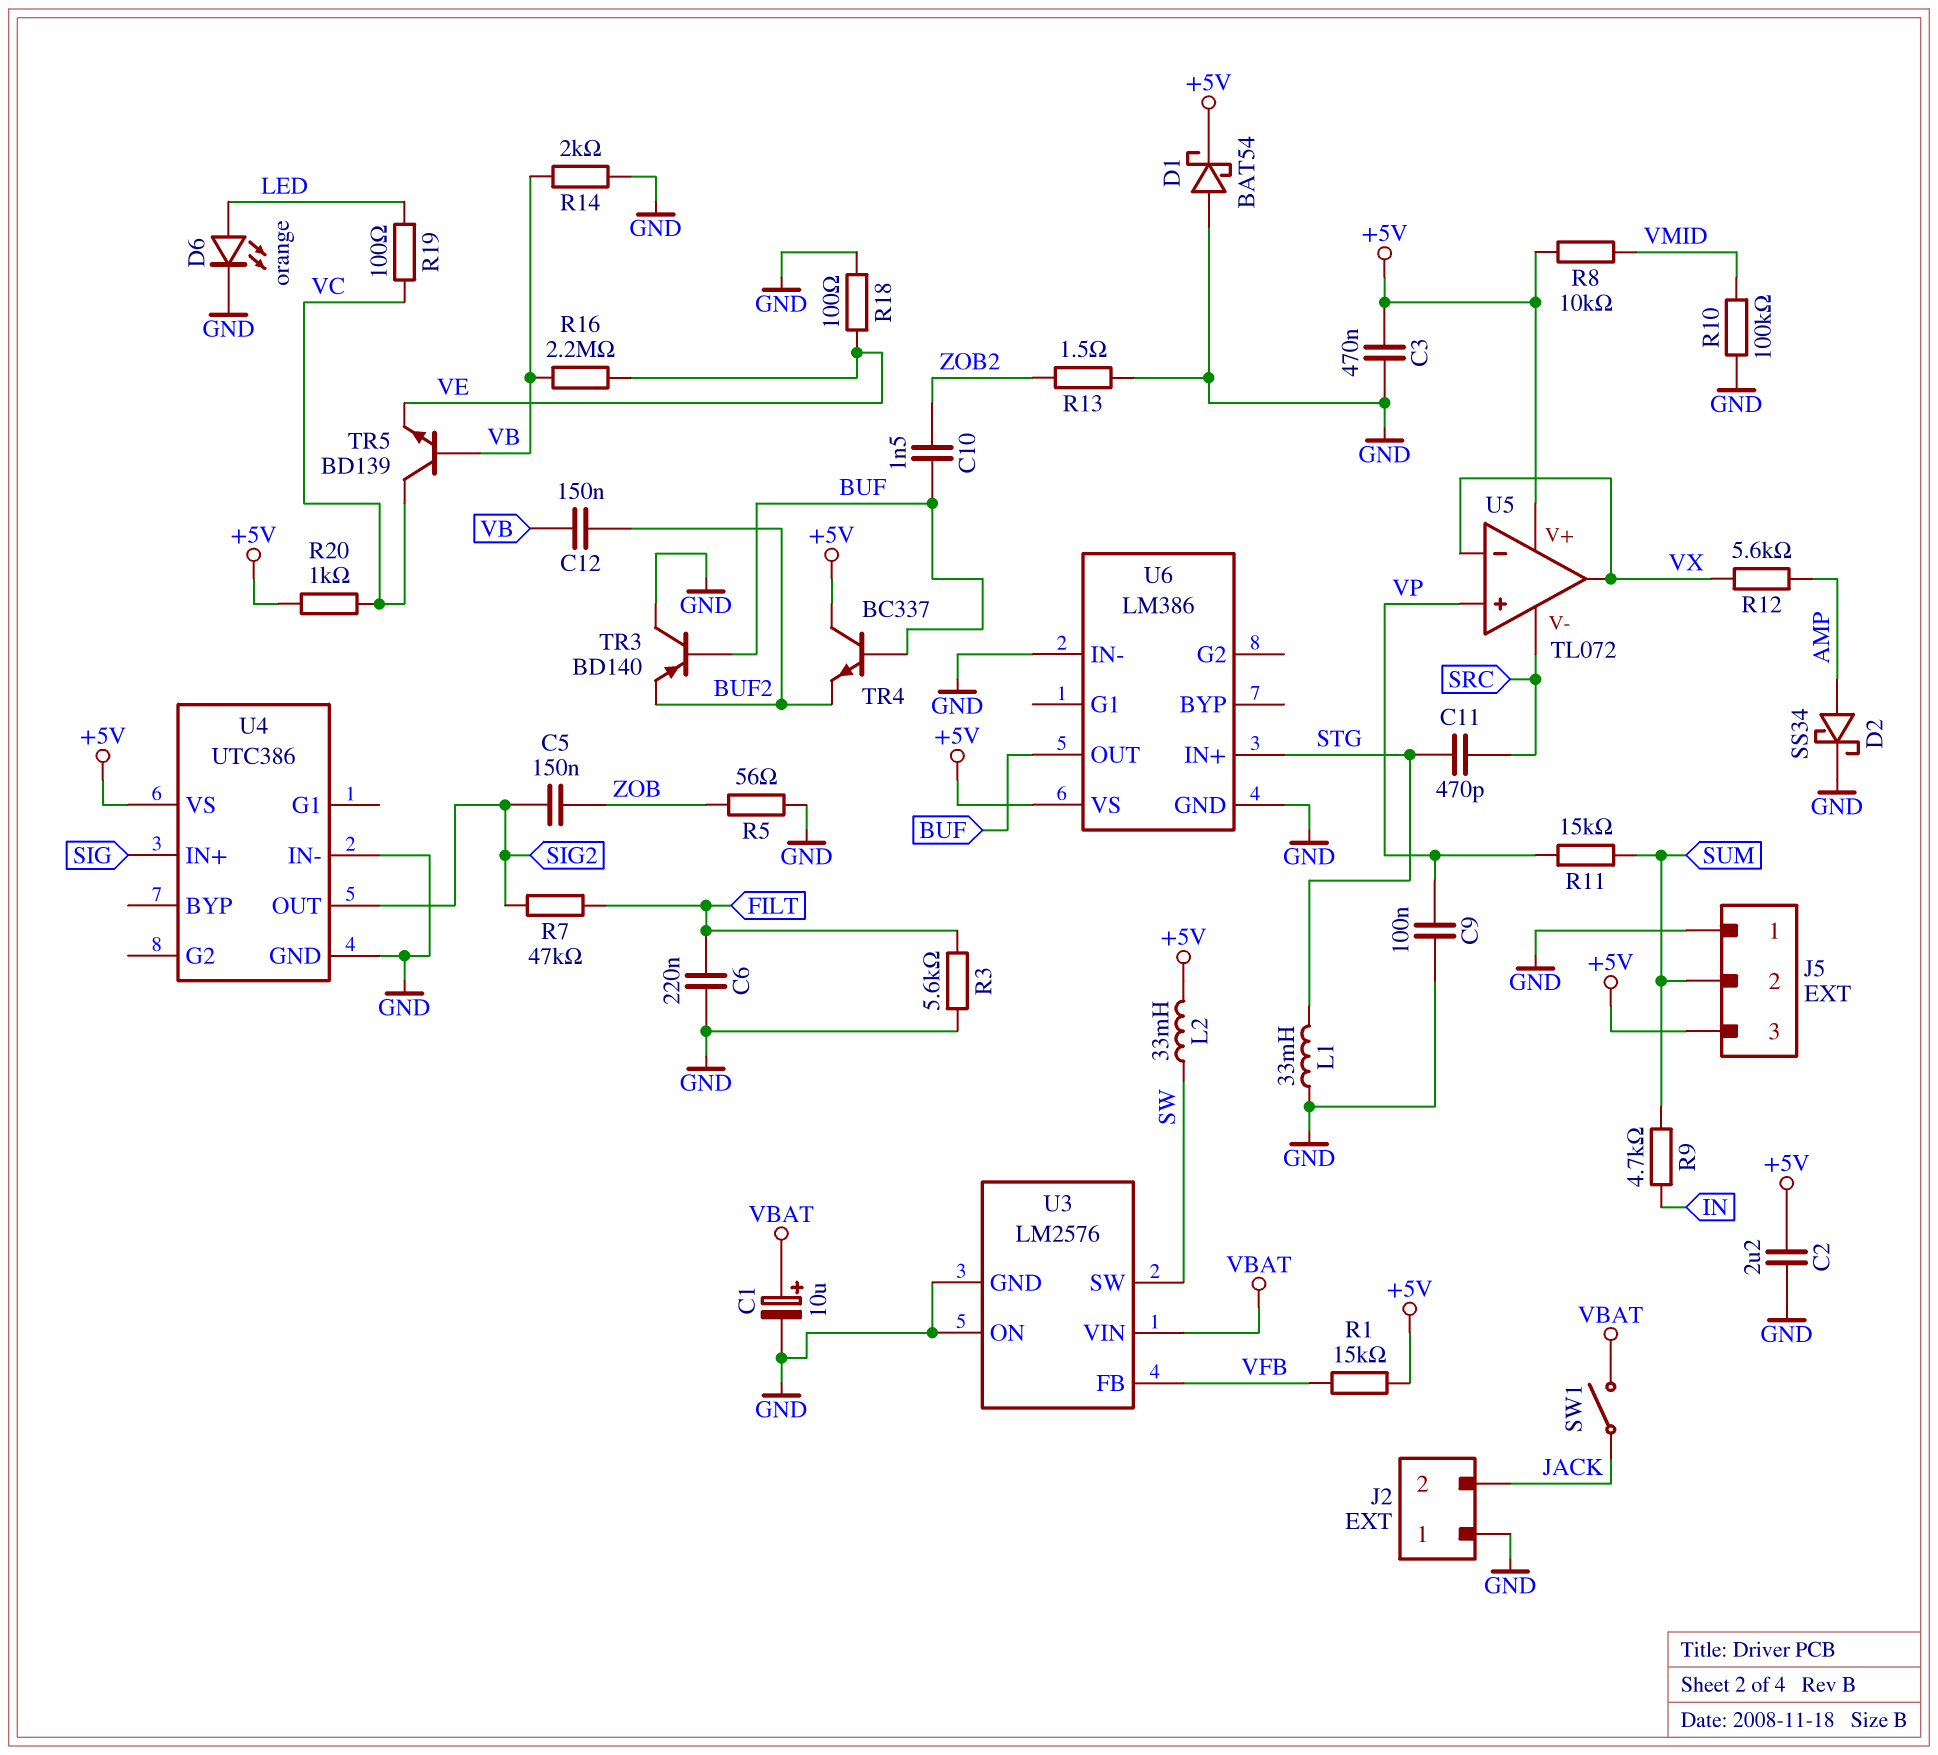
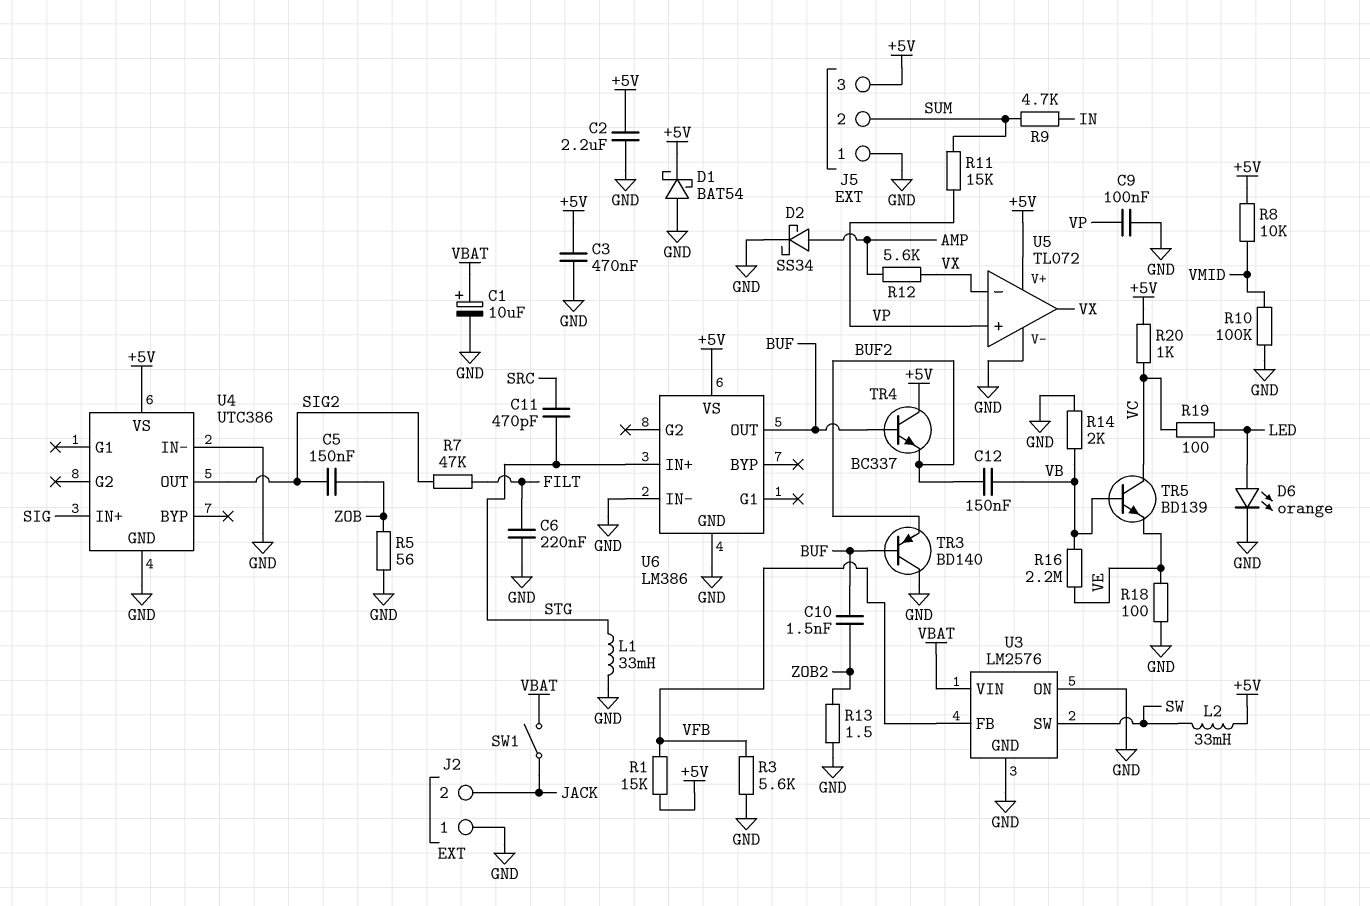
R3: 5.6k (FILT, GND) -> 5.6k (GND, VFB)
U5 pin V-: SRC -> GND

